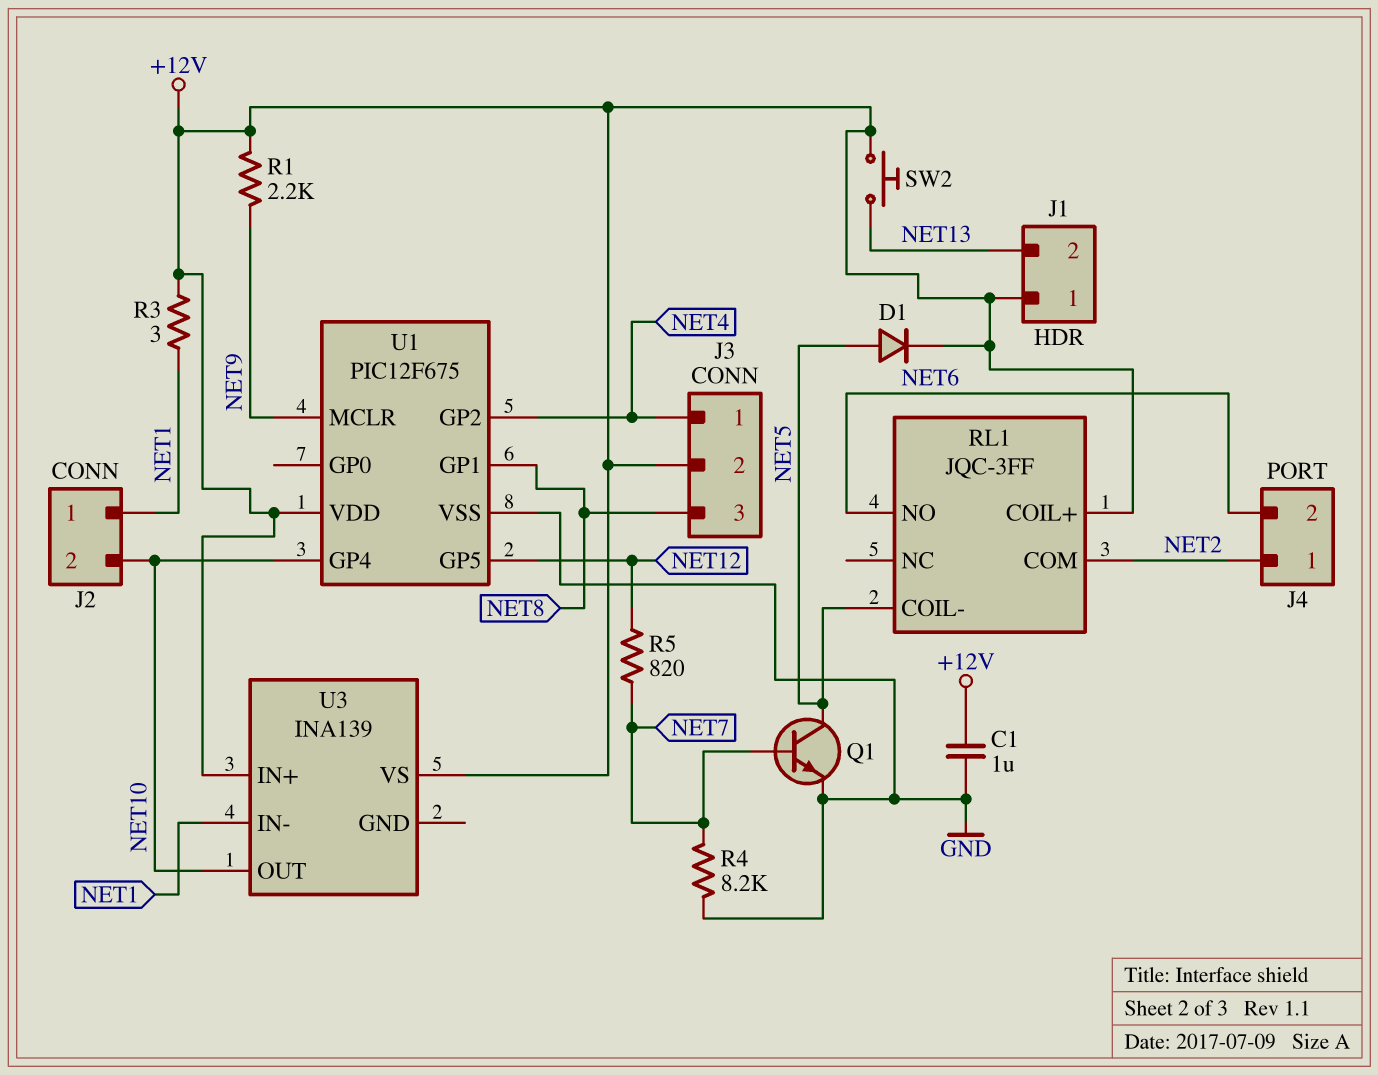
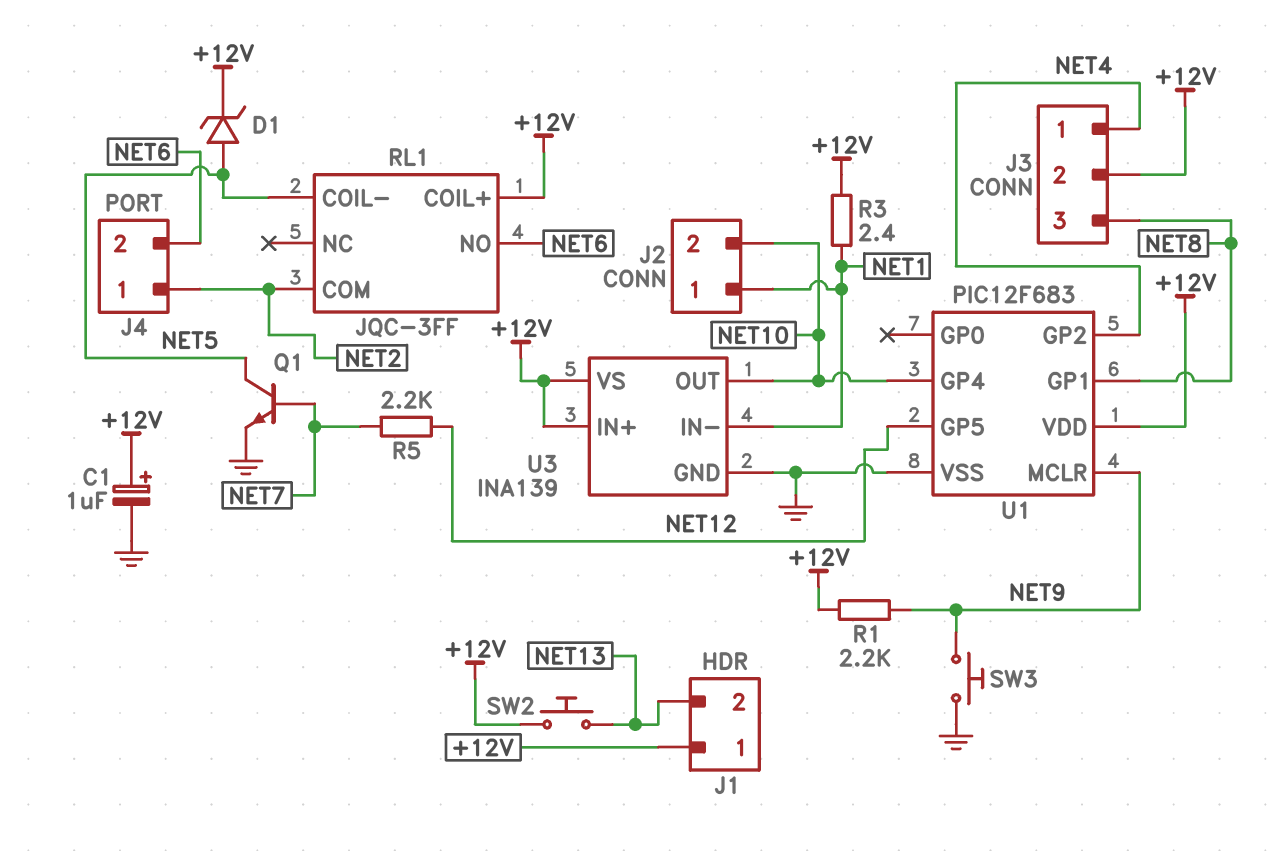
C1: 1uF (+12V, GND) -> 1uF (plus +12V, minus GND)
D1: diode (A NET5, K +12V) -> zener (A NET5, K +12V)
R3: 3 (+12V, NET1) -> 2.4 (+12V, NET1)
R4: 8.2k (GND, NET7) -> none
R5: 820 (NET7, NET12) -> 2.2k (NET7, NET12)
SW3: none -> button (GND, NET9)
U1: PIC12F675 -> PIC12F683
U3 pin GND: none -> GND

